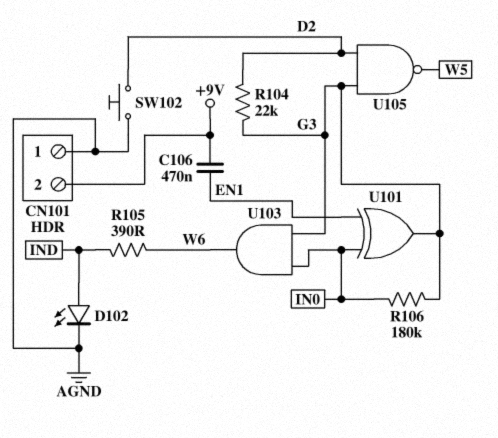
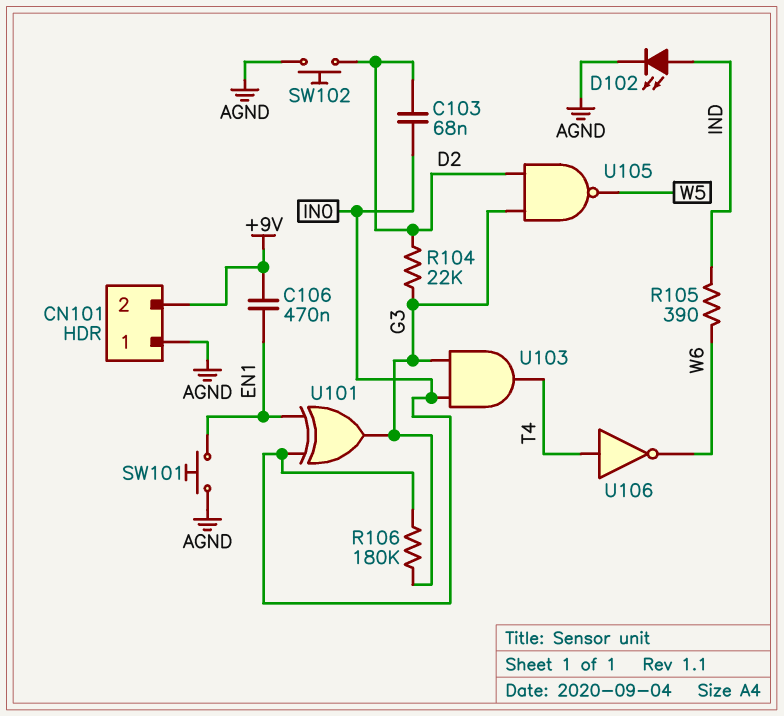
C103: none -> 68nF (D2, IN0)
SW101: none -> button (AGND, EN1)
U103: AND (in G3, in IN0, out W6) -> AND (in G3, in IN0, out T4)
U106: none -> NOT (in T4, out W6)

